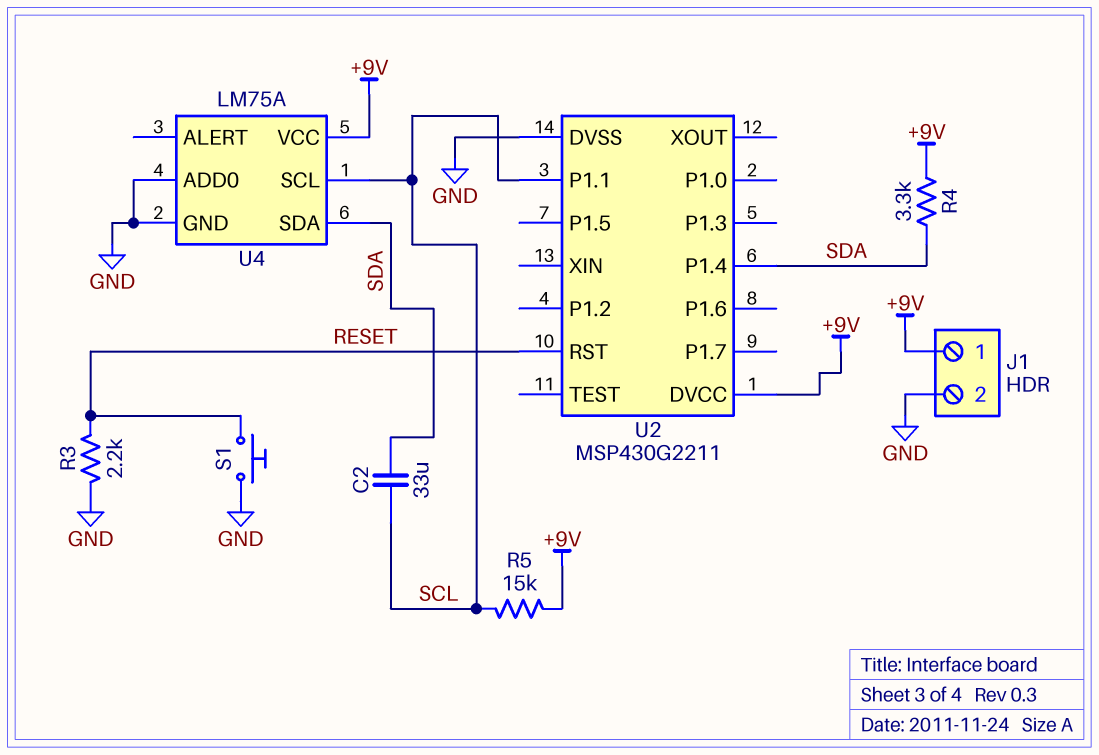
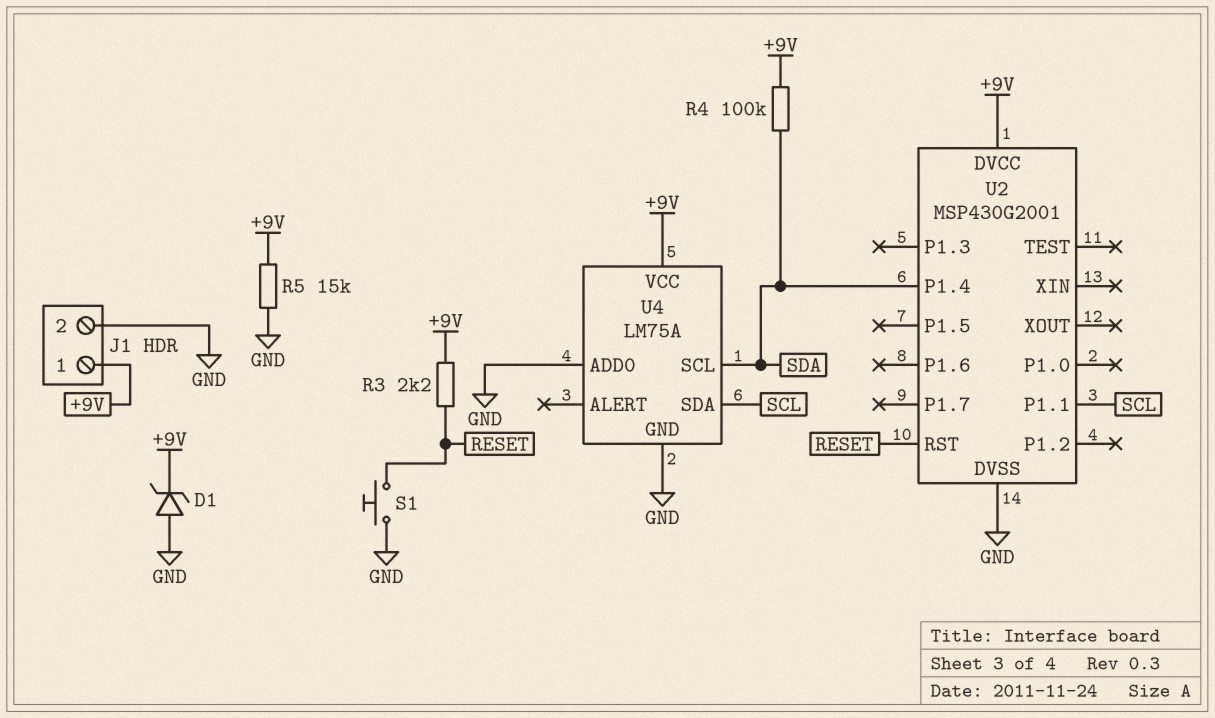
C2: 33uF (SCL, SDA) -> none
D1: none -> zener (A GND, K +9V)
R3: 2.2k (GND, RESET) -> 2.2k (+9V, RESET)
R4: 3.3k (+9V, SDA) -> 100k (+9V, SDA)
R5: 15k (+9V, SCL) -> 15k (+9V, GND)
U2: MSP430G2211 -> MSP430G2001
U4 pin SCL: SCL -> SDA
U4 pin SDA: SDA -> SCL

